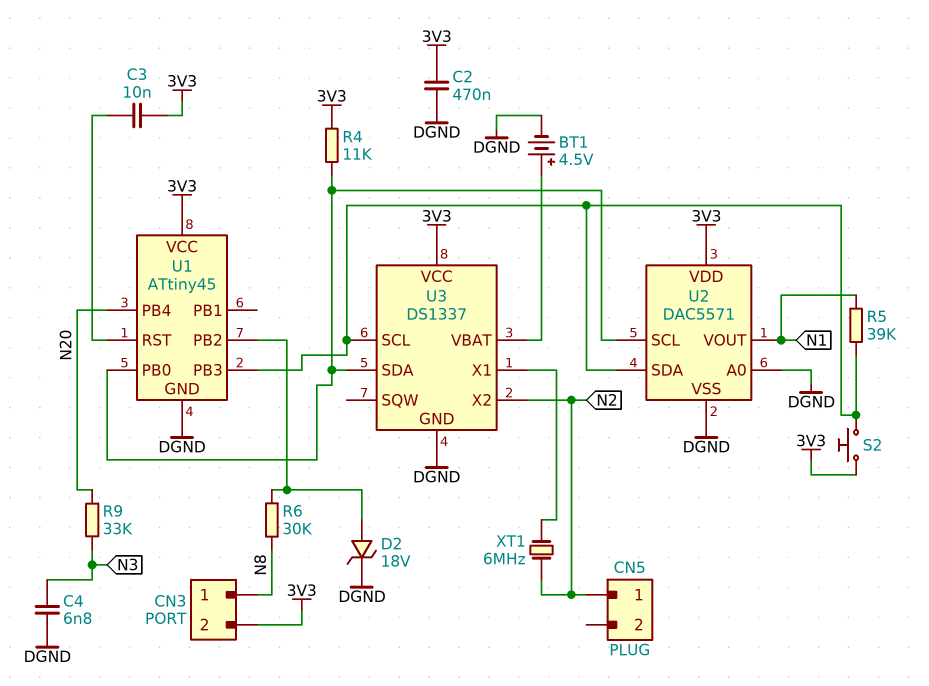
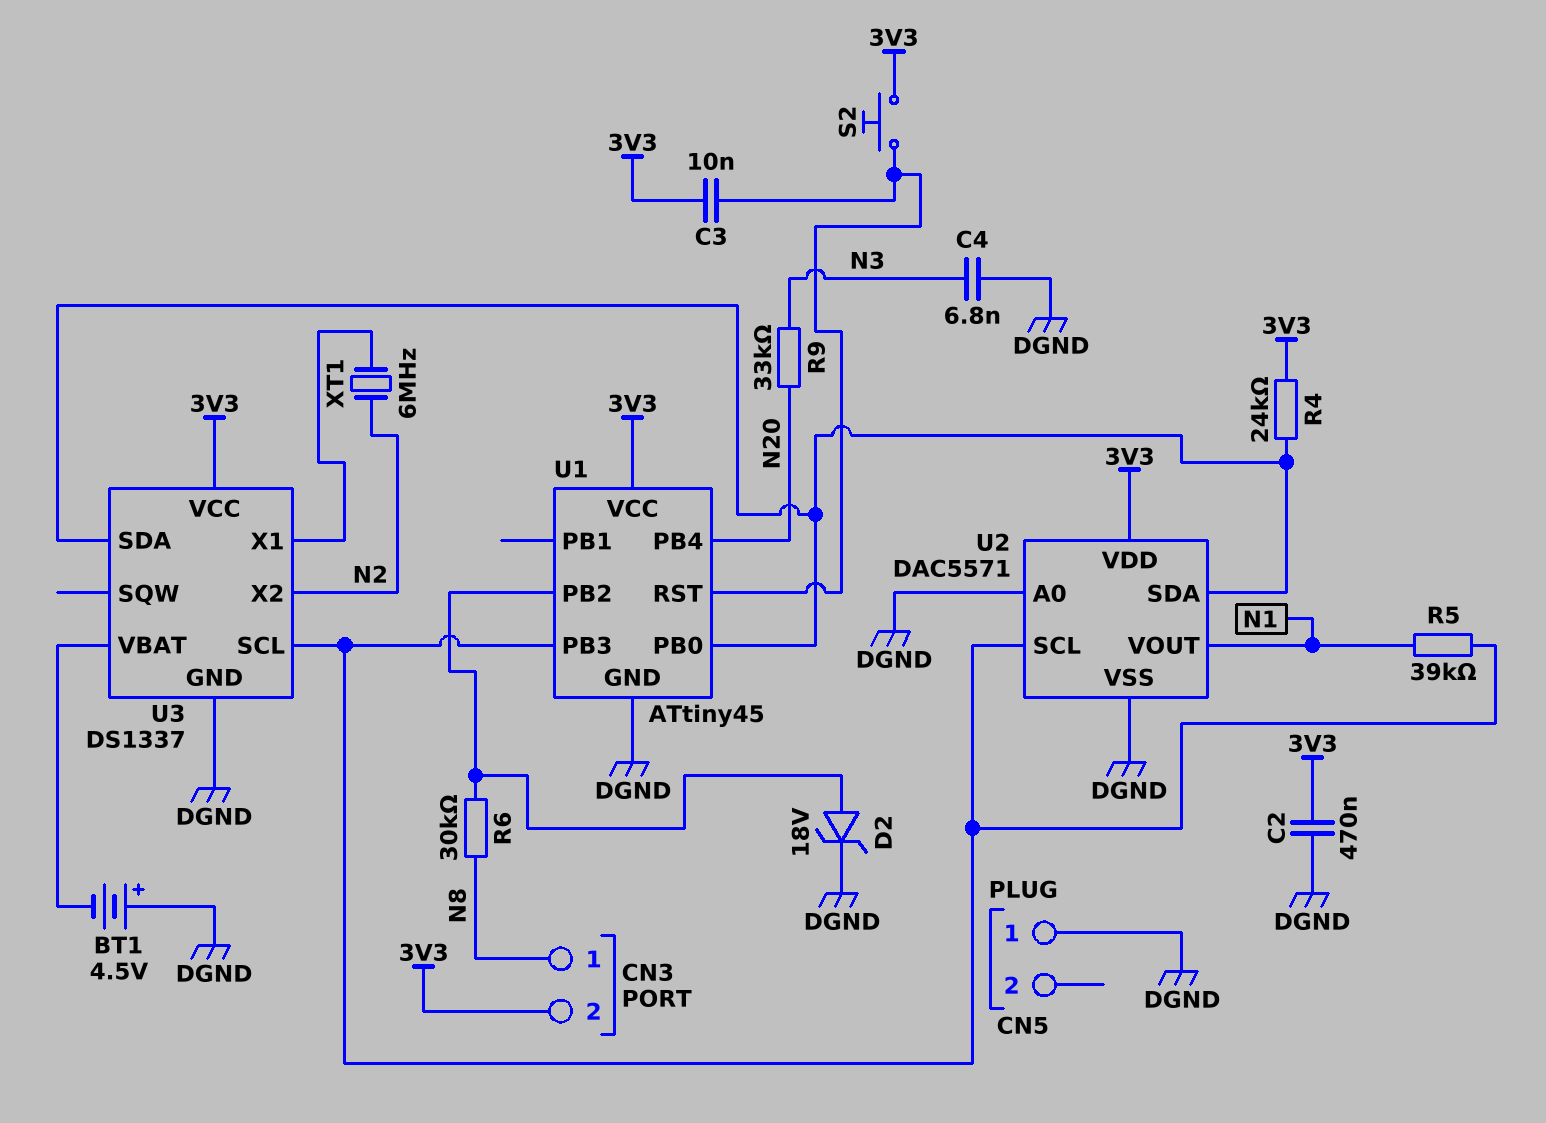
BT1: 4.5V (plus U3/VBAT, minus DGND) -> 4.5V (plus DGND, minus U3/VBAT)
CN5 pin 1: N2 -> DGND
R4: 11k (3V3, U1/PB0) -> 24k (3V3, U1/PB0)
S2: button (3V3, U1/PB3) -> button (3V3, U1/RST)
U2 pin SCL: U1/PB0 -> U1/PB3
U2 pin SDA: U1/PB3 -> U1/PB0

